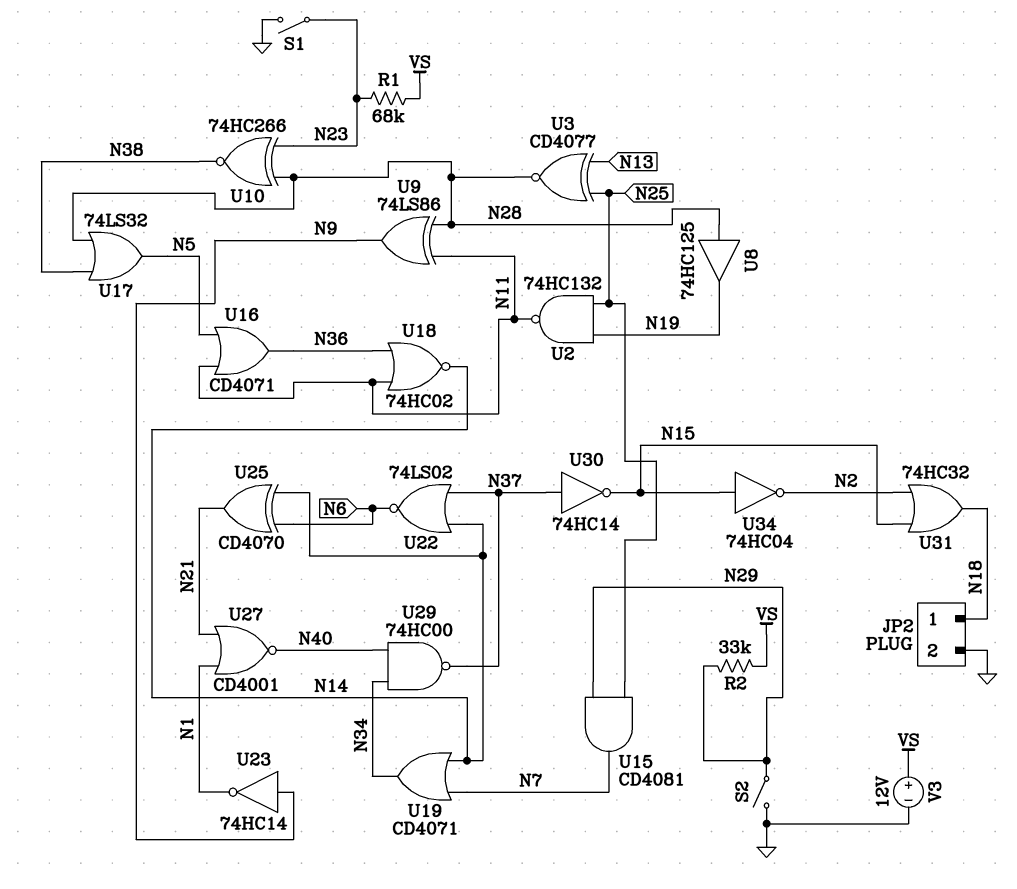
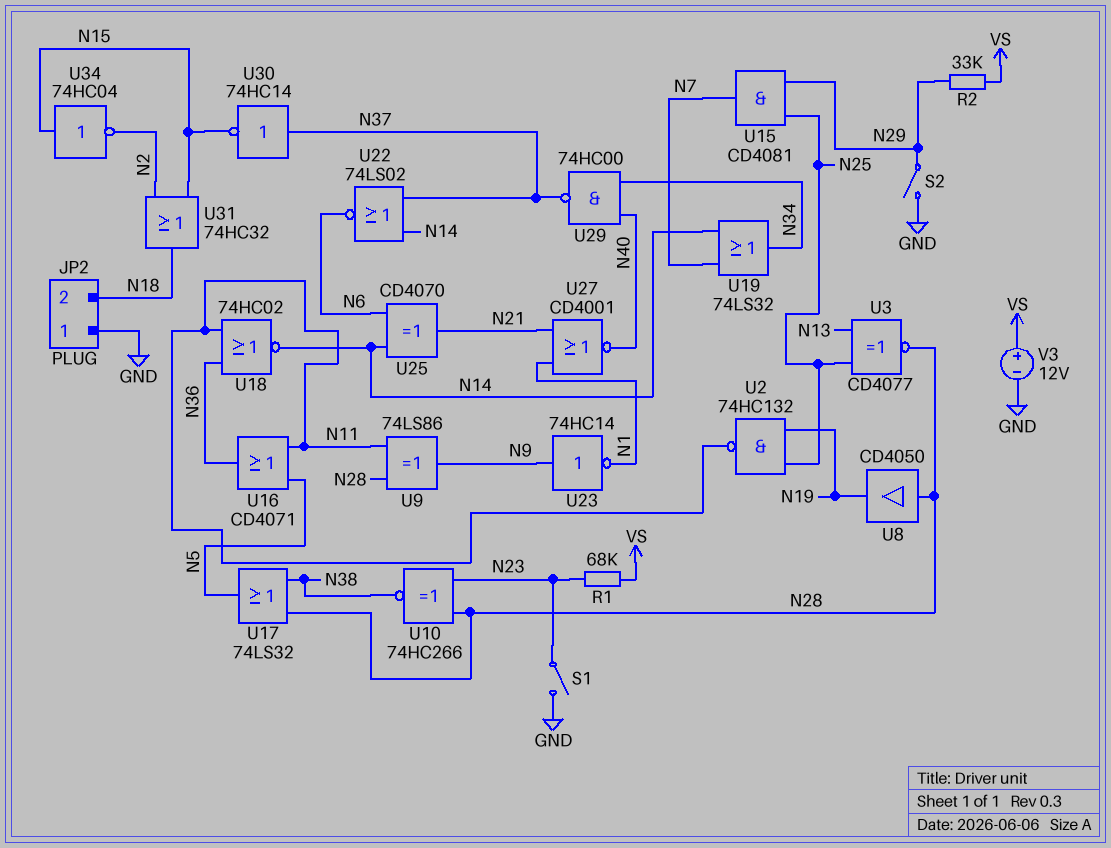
JP2 pin 1: N18 -> GND
JP2 pin 2: GND -> N18
U8: buffer 74HC125 (in N28, out N19) -> buffer CD4050 (in N28, out N19)
U19: OR CD4071 (in N7, in N14, out N34) -> OR 74LS32 (in N7, in N14, out N34)

